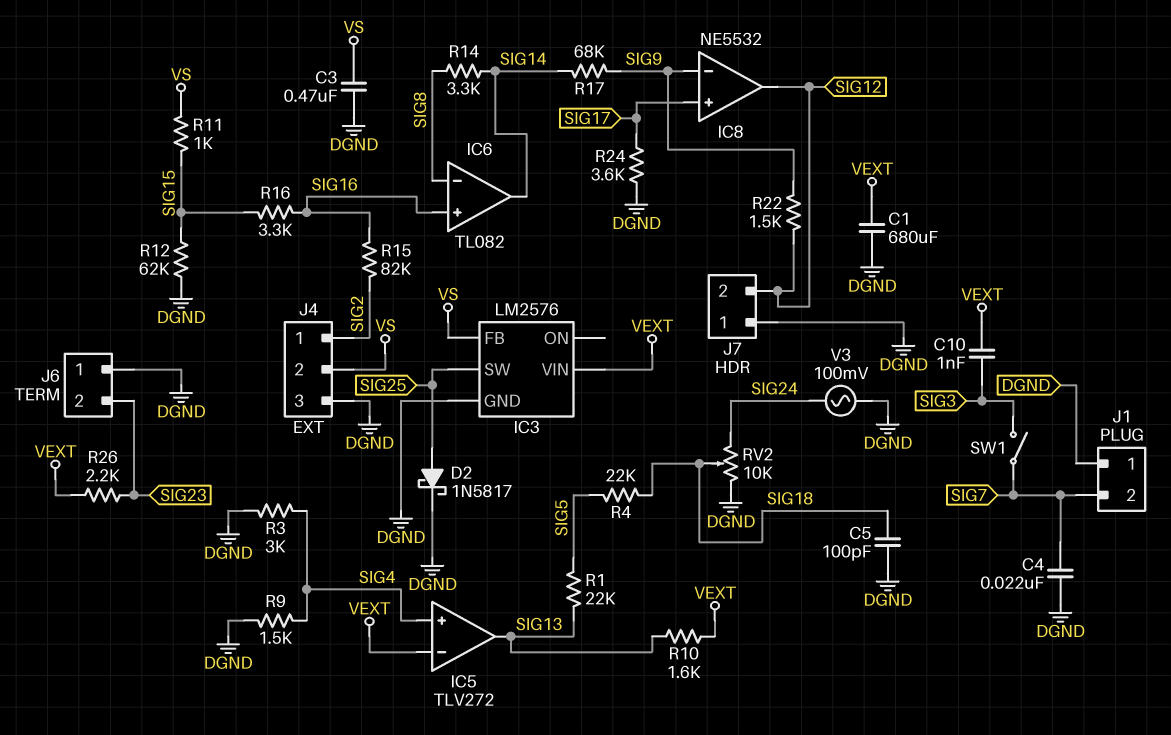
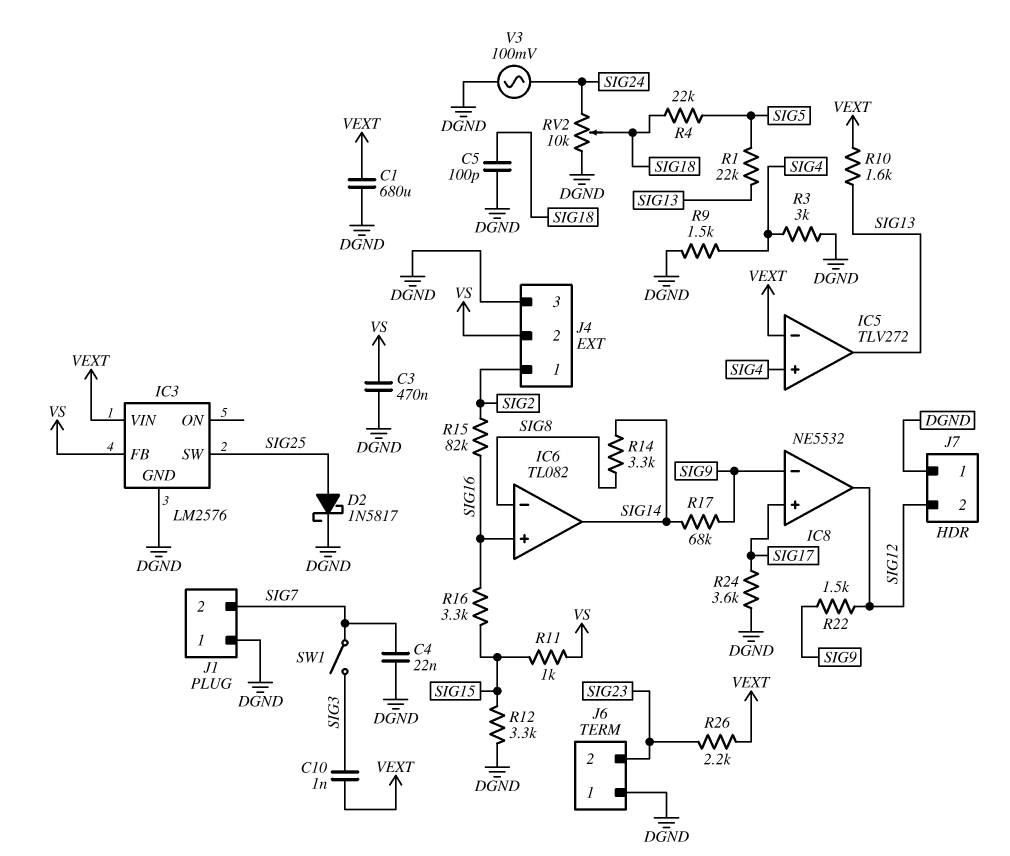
R12: 62k (DGND, SIG15) -> 3.3k (DGND, SIG15)

